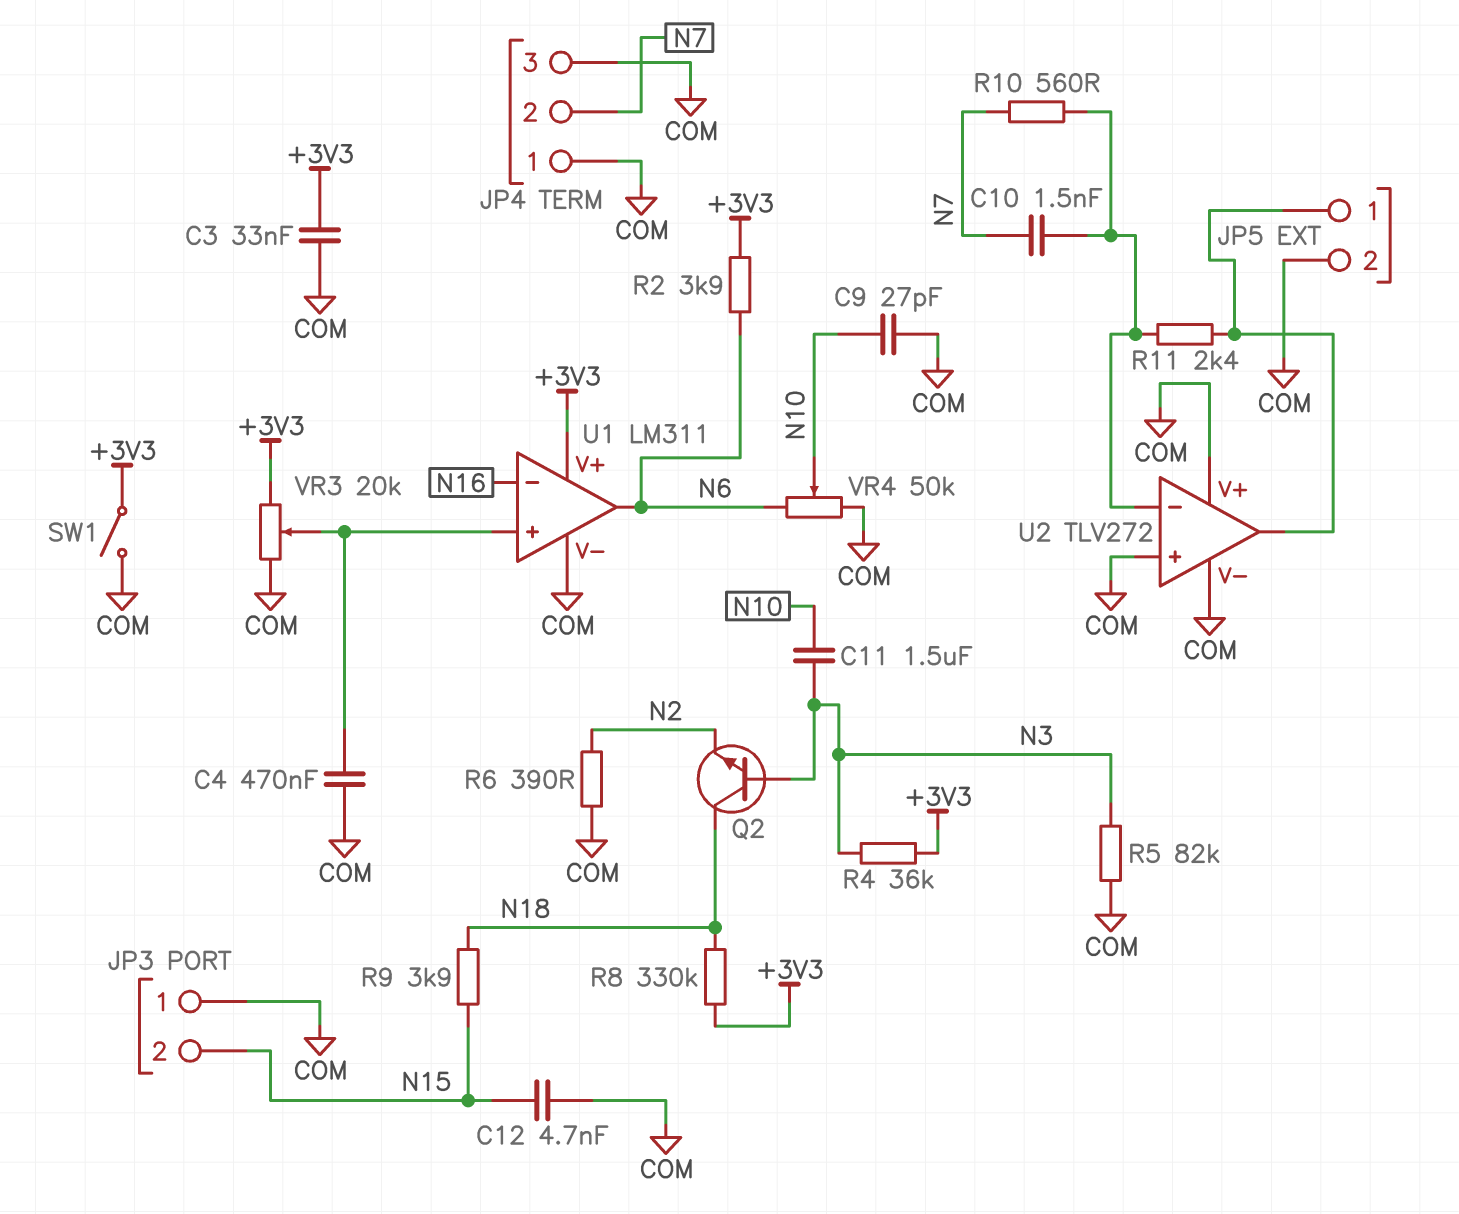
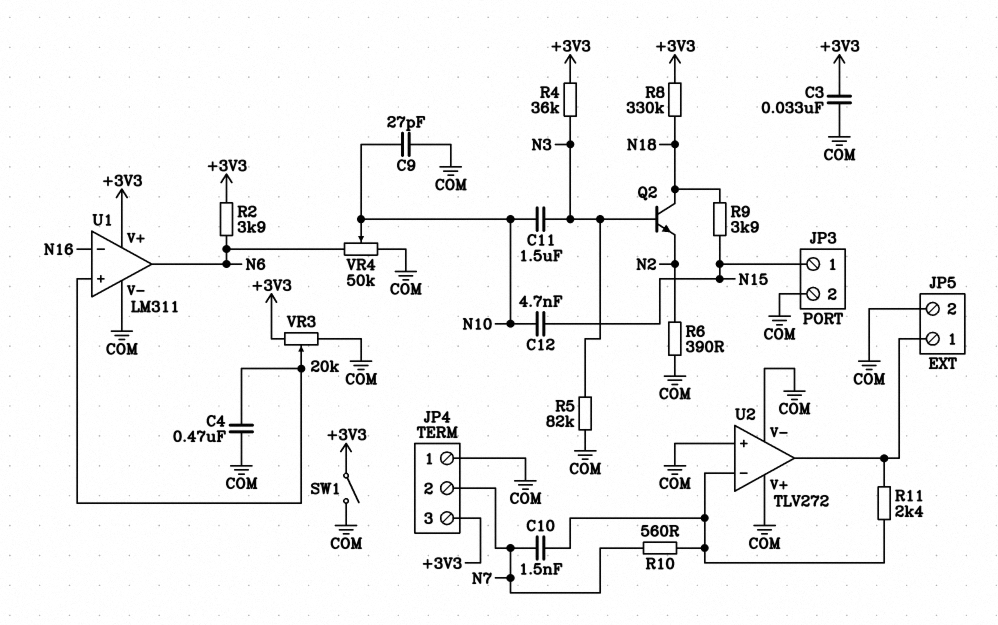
C12: 4.7nF (COM, N15) -> 4.7nF (N10, N15)
JP3 pin 1: COM -> N15
JP3 pin 2: N15 -> COM
JP4 pin 3: COM -> +3V3

